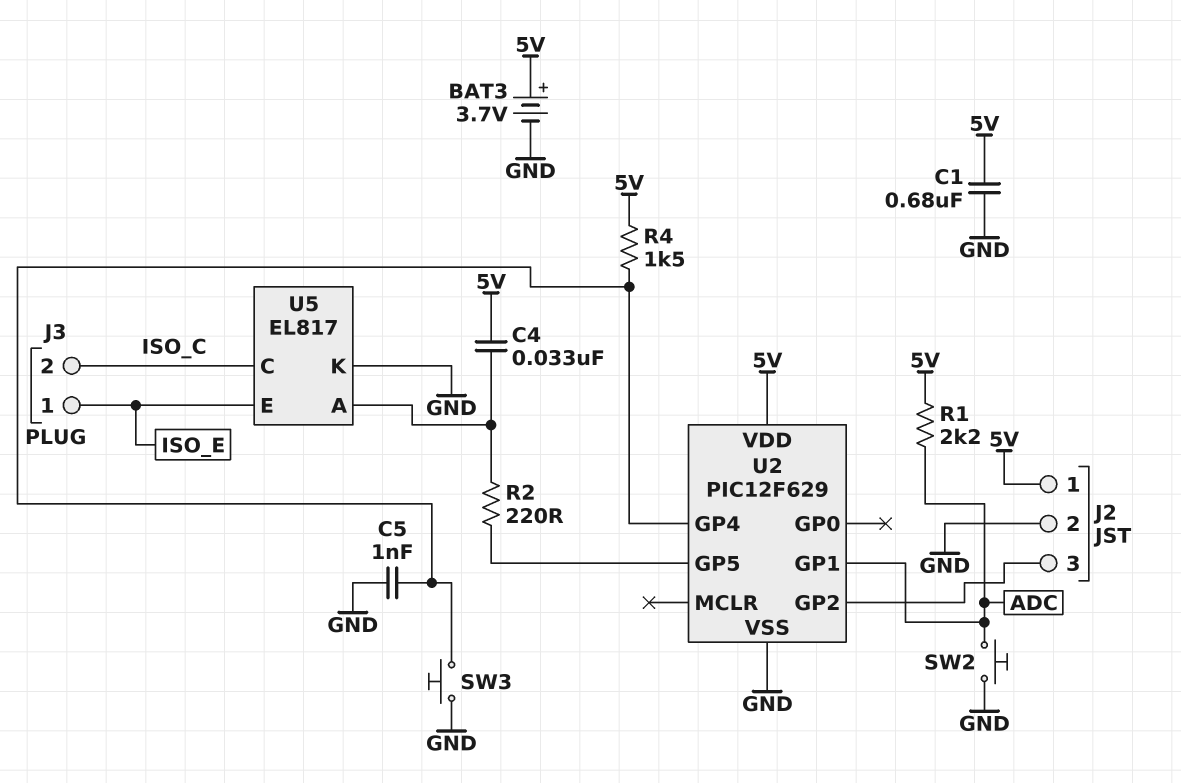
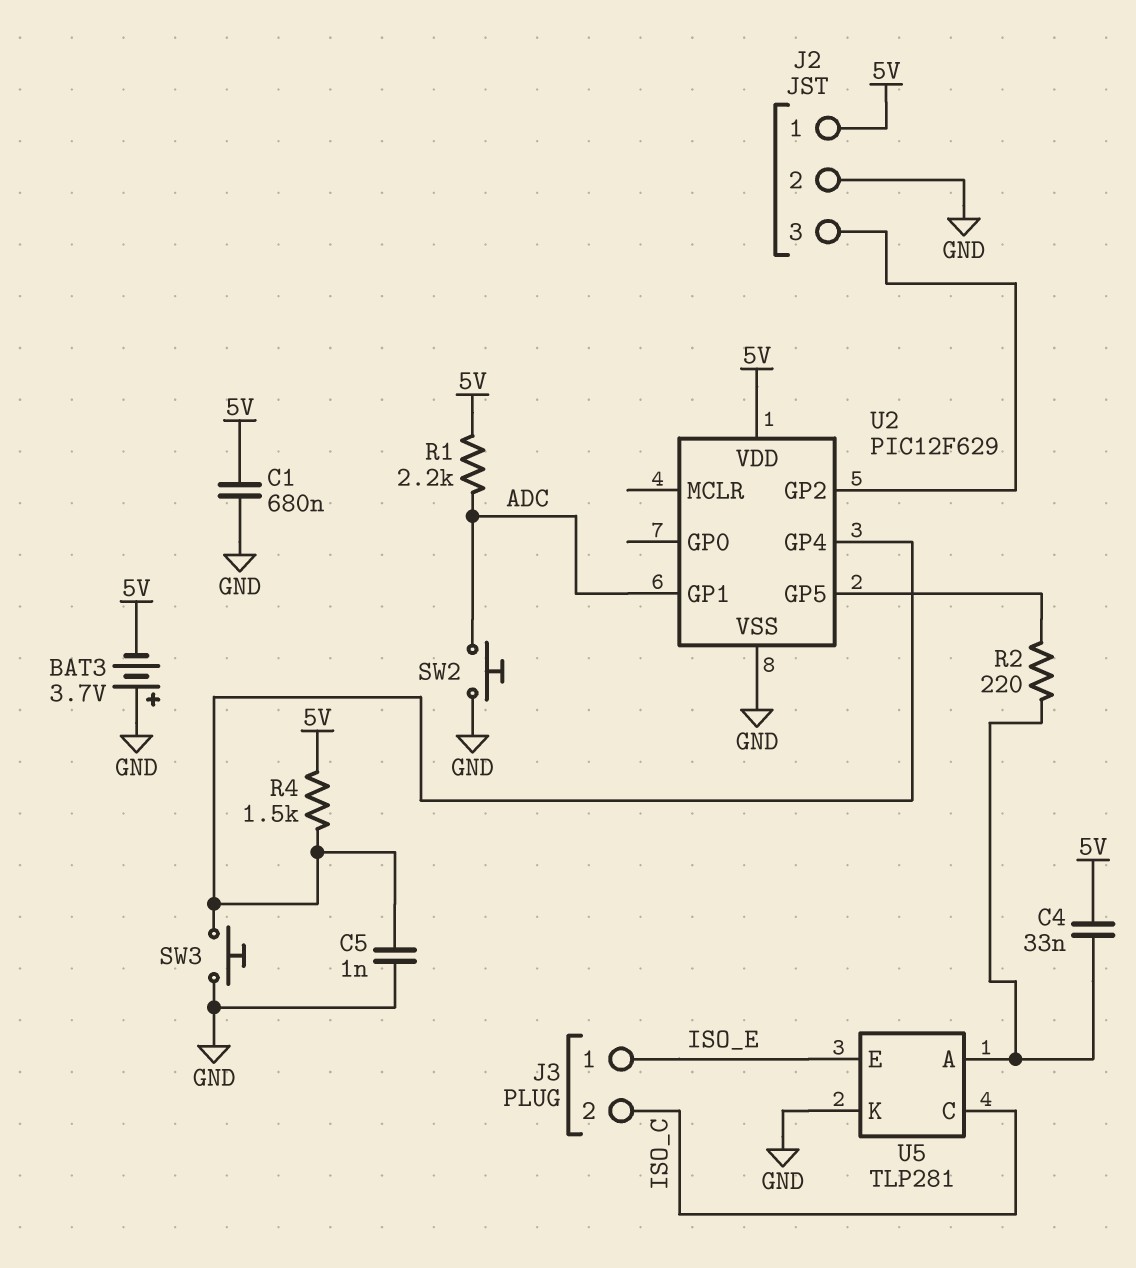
BAT3: 3.7V (plus 5V, minus GND) -> 3.7V (plus GND, minus 5V)
U5: EL817 -> TLP281

